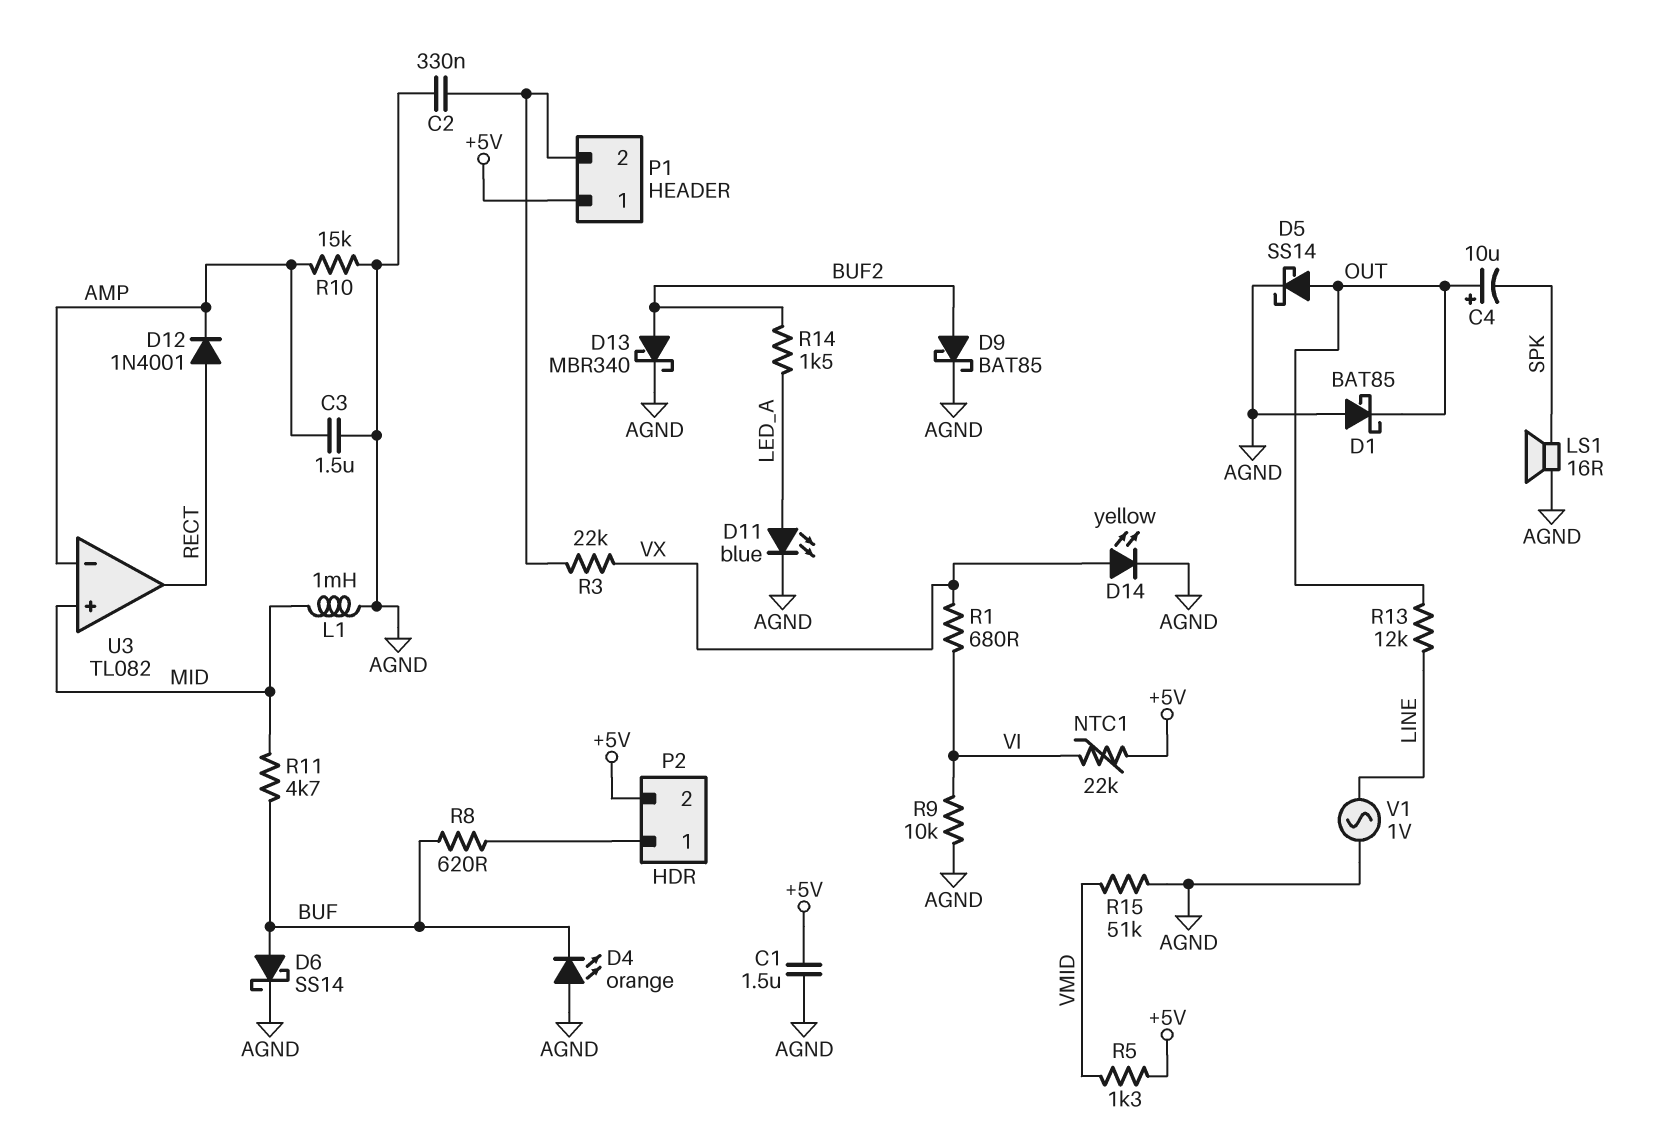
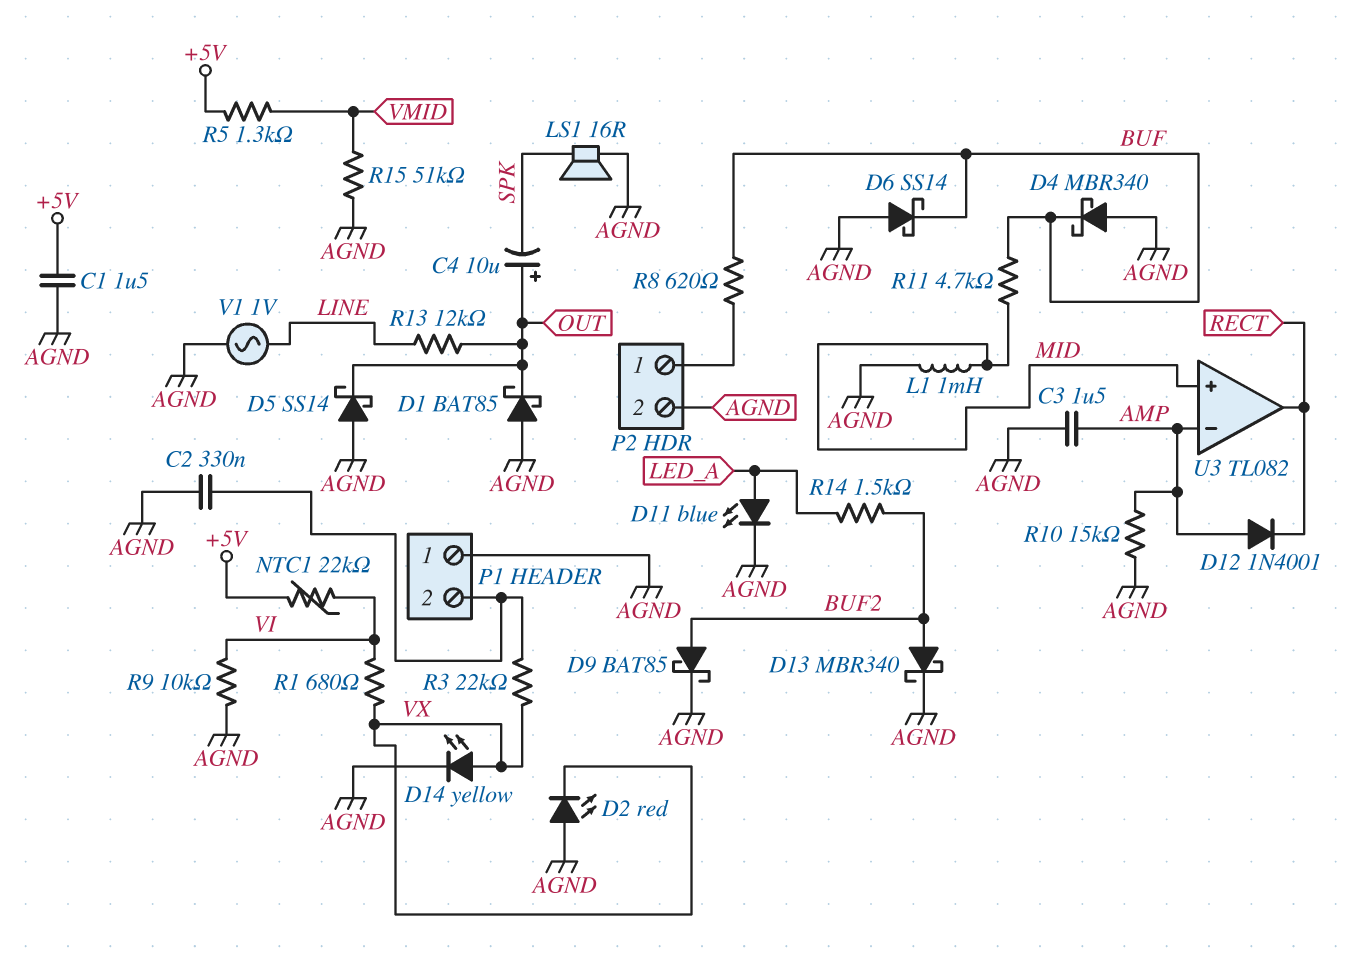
D2: none -> LED red (A AGND, K VX)
D4: LED orange (A AGND, K BUF) -> schottky MBR340 (A AGND, K BUF)
D5: schottky SS14 (A OUT, K AGND) -> schottky SS14 (A AGND, K OUT)
D6: schottky SS14 (A BUF, K AGND) -> schottky SS14 (A AGND, K BUF)
D12: diode 1N4001 (A RECT, K AMP) -> diode 1N4001 (A AMP, K RECT)
P1 pin 1: +5V -> AGND
P2 pin 2: +5V -> AGND

